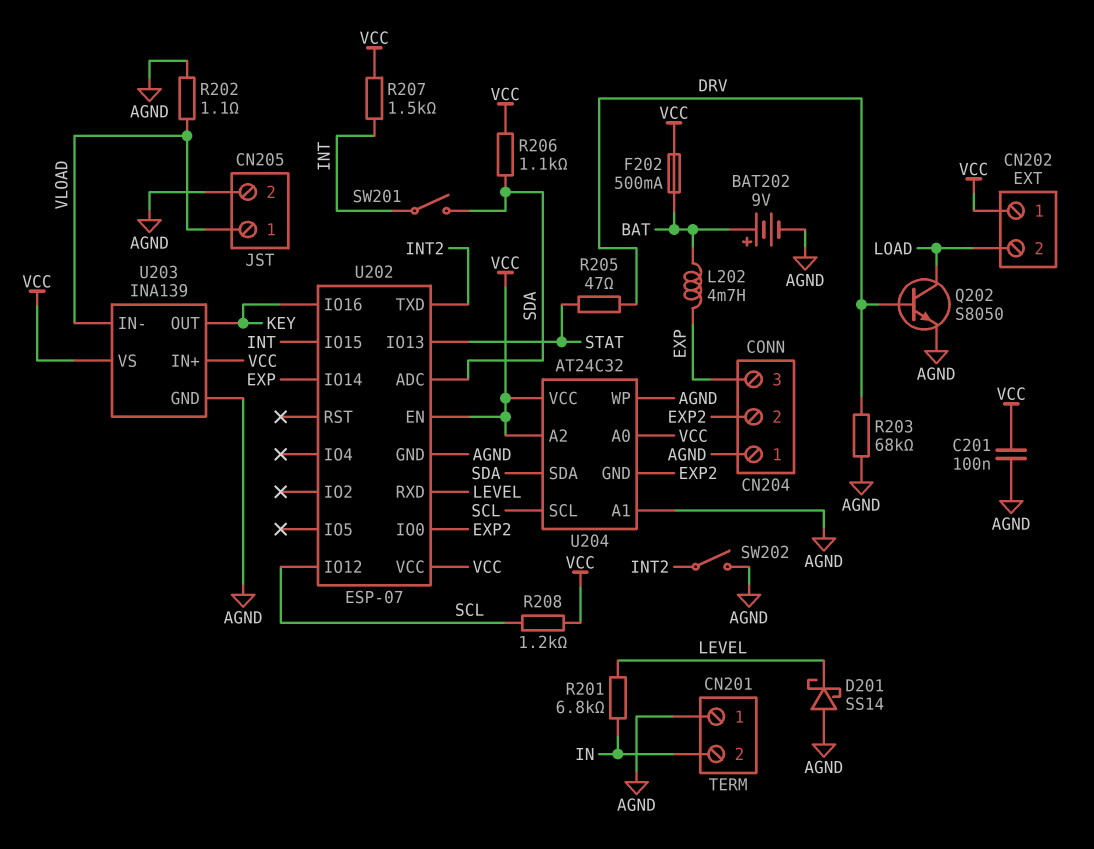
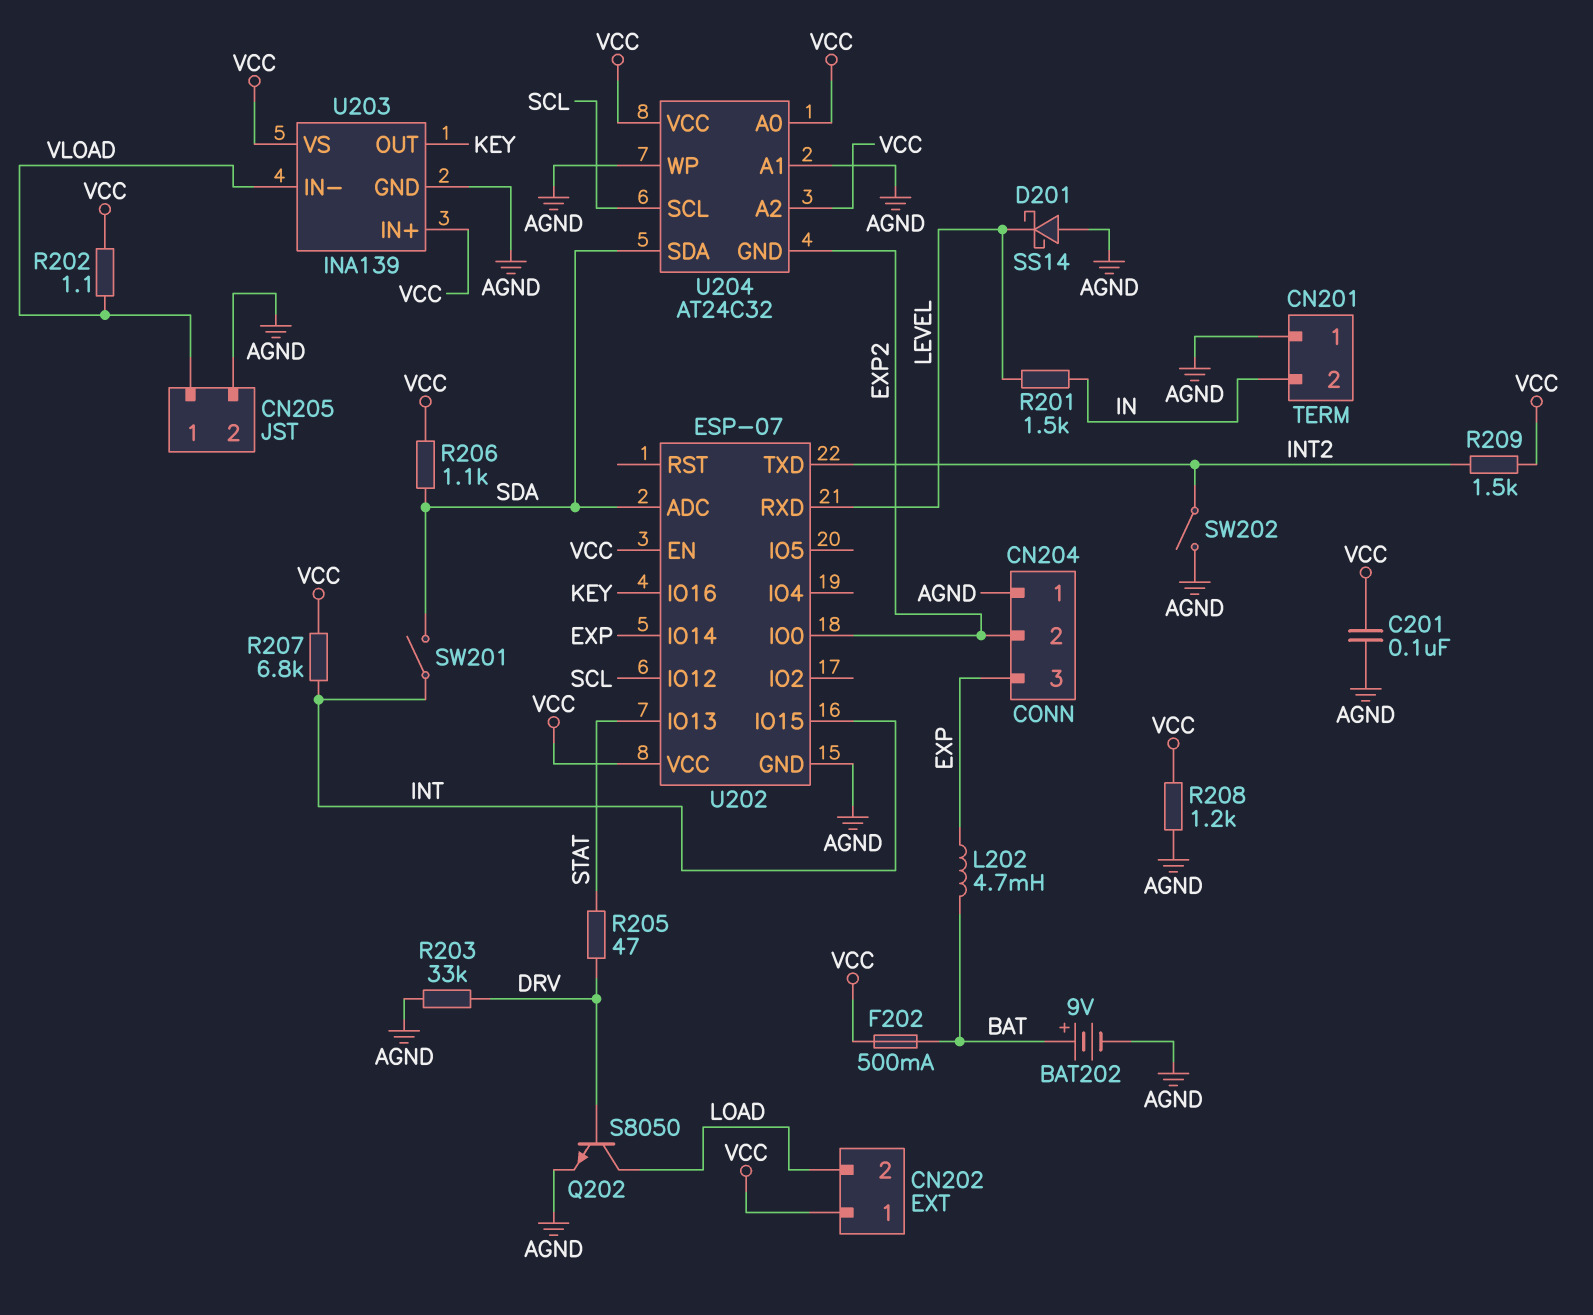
R201: 6.8k (IN, LEVEL) -> 1.5k (IN, LEVEL)
R202: 1.1 (AGND, VLOAD) -> 1.1 (VCC, VLOAD)
R203: 68k (AGND, DRV) -> 33k (AGND, DRV)
R207: 1.5k (INT, VCC) -> 6.8k (INT, VCC)
R208: 1.2k (SCL, VCC) -> 1.2k (AGND, VCC)
R209: none -> 1.5k (INT2, VCC)

